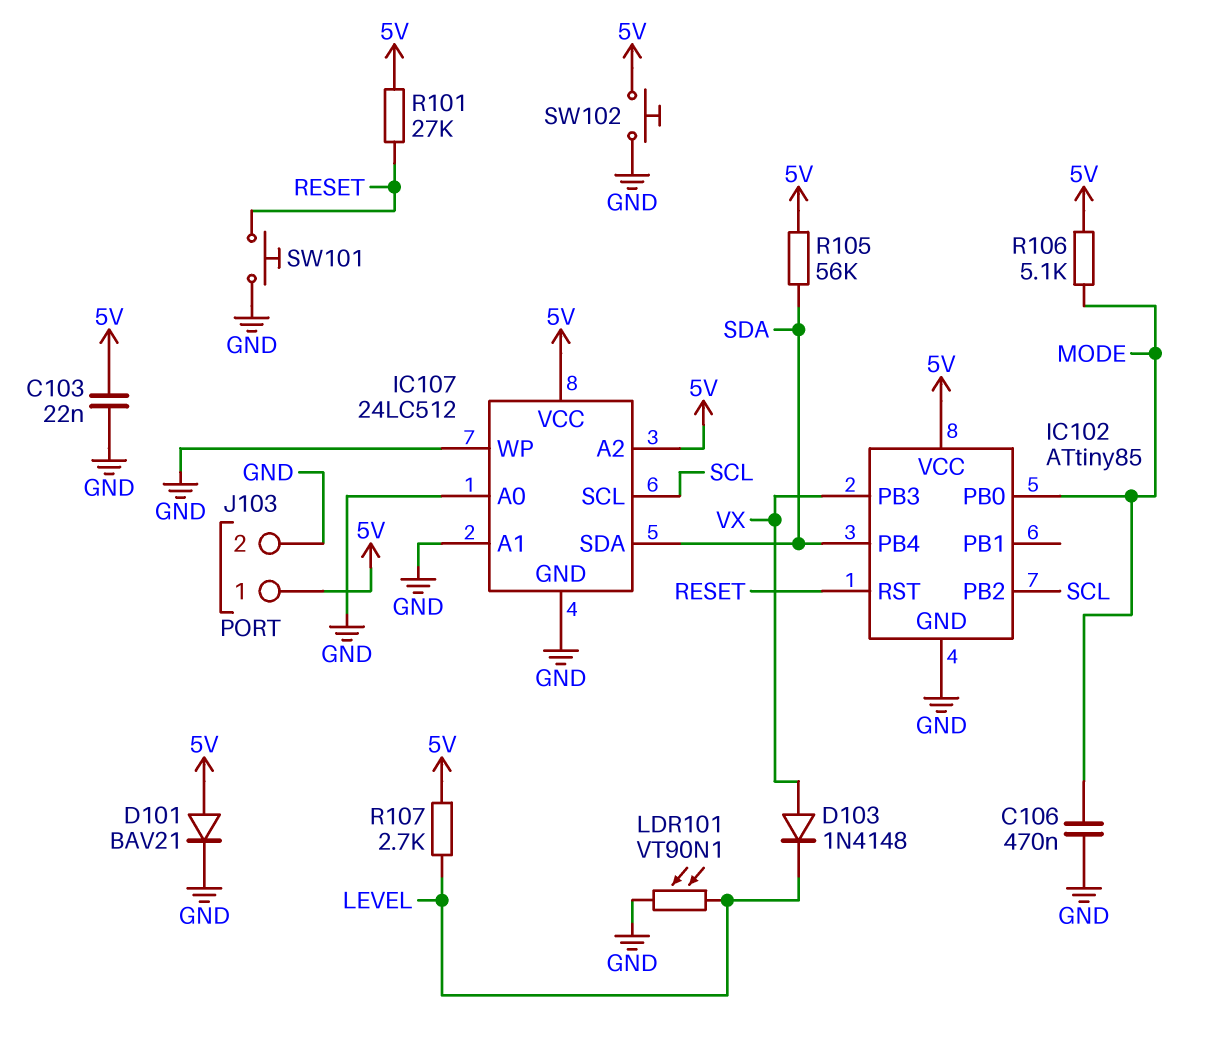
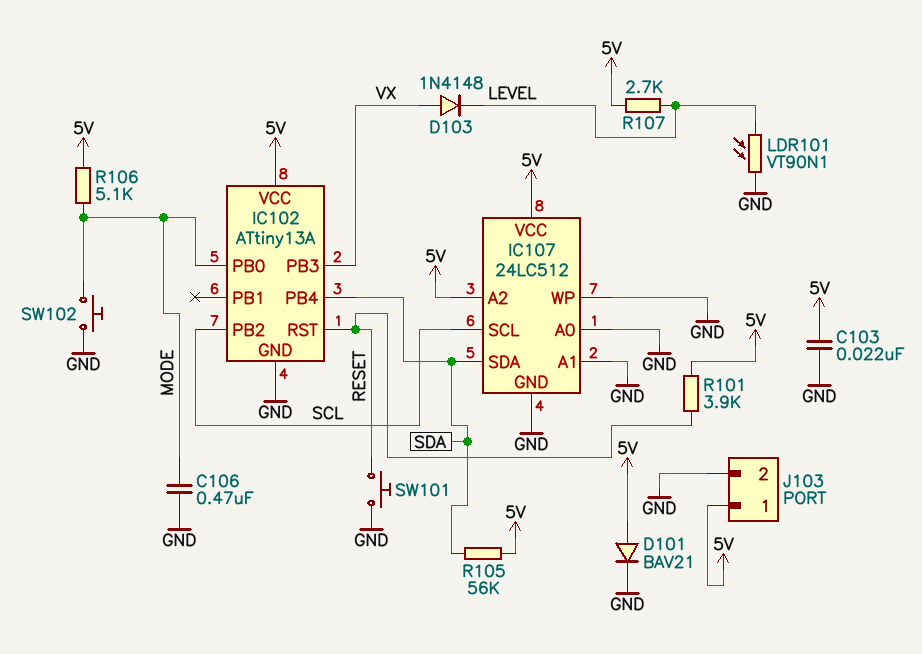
IC102: ATtiny85 -> ATtiny13A
R101: 27k (5V, RESET) -> 3.9k (5V, RESET)
SW102: button (5V, GND) -> button (GND, MODE)

